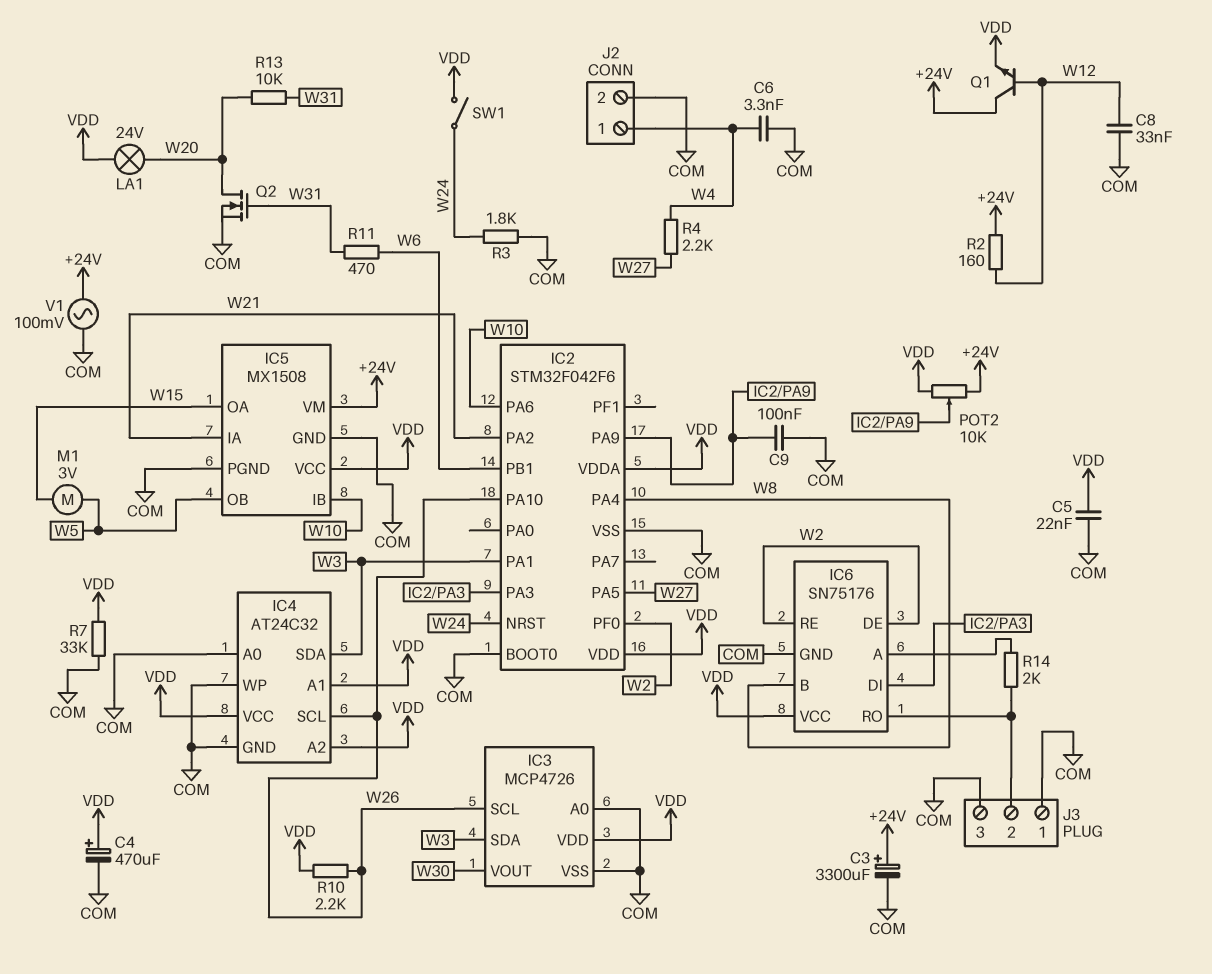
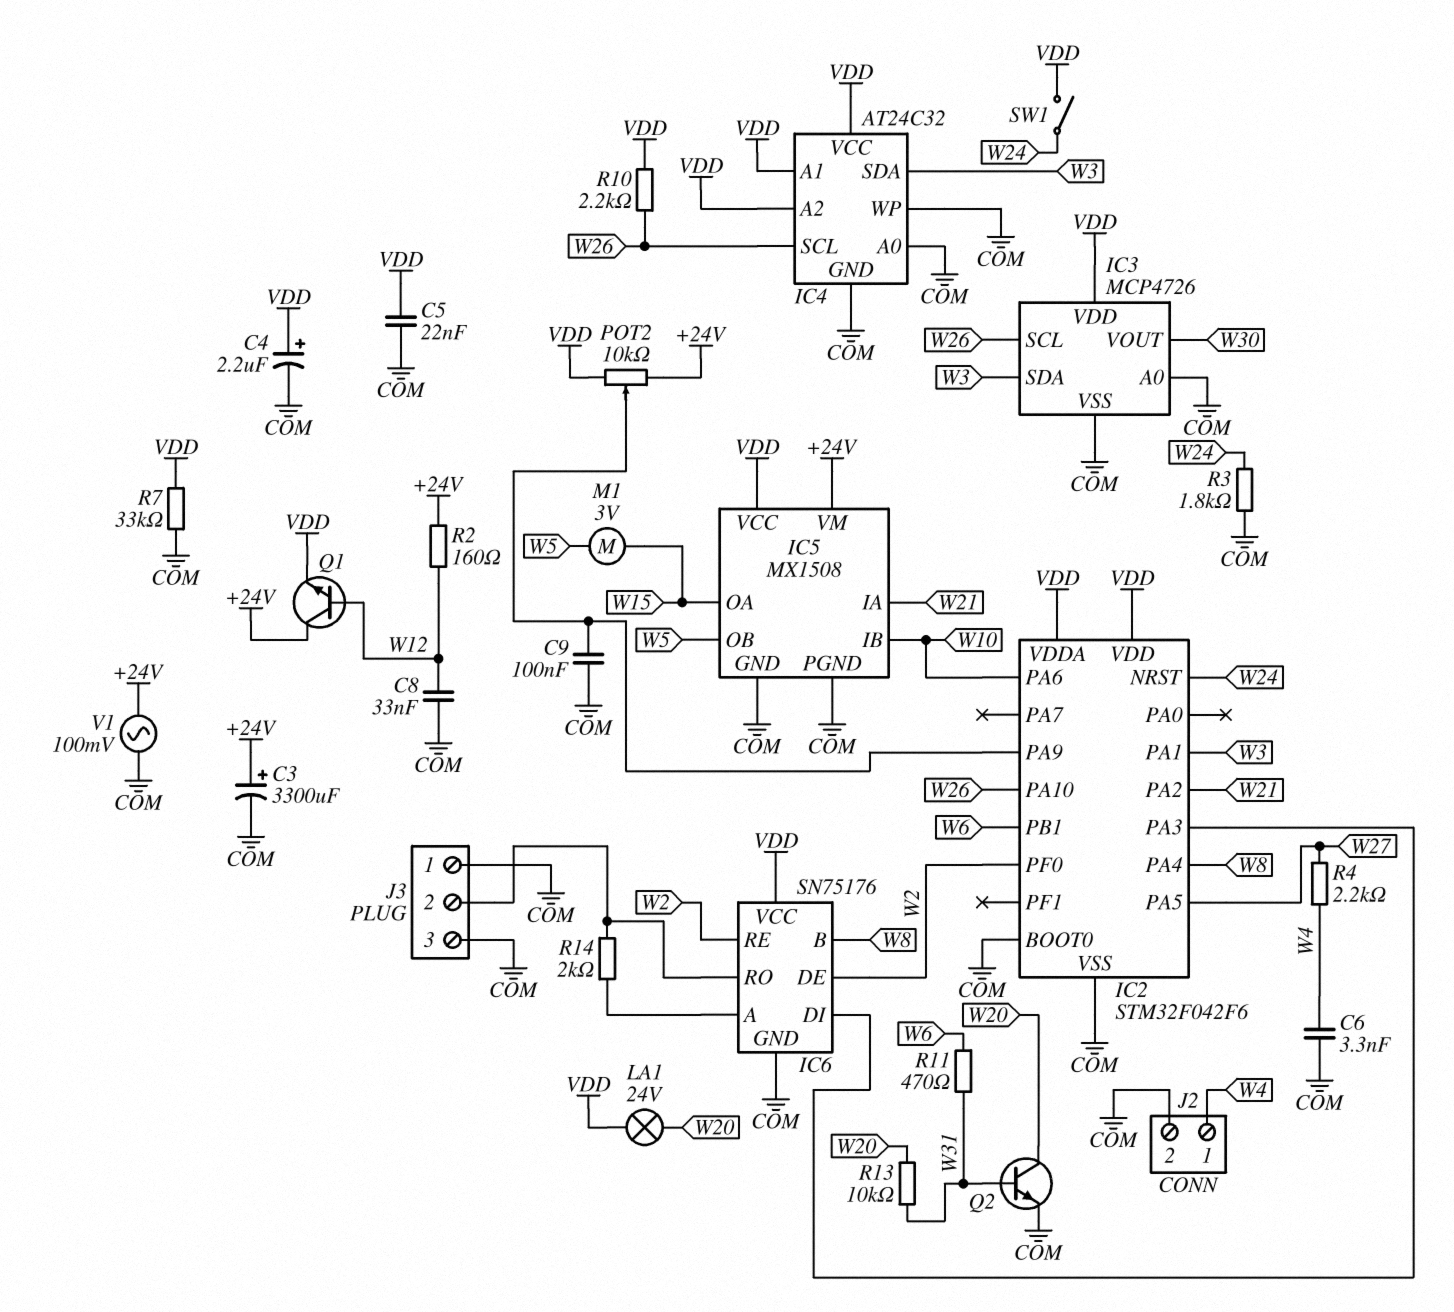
C4: 470uF (plus VDD, minus COM) -> 2.2uF (plus VDD, minus COM)
Q2: NMOS (G W31, D W20, S COM) -> NPN (B W31, C W20, E COM)

